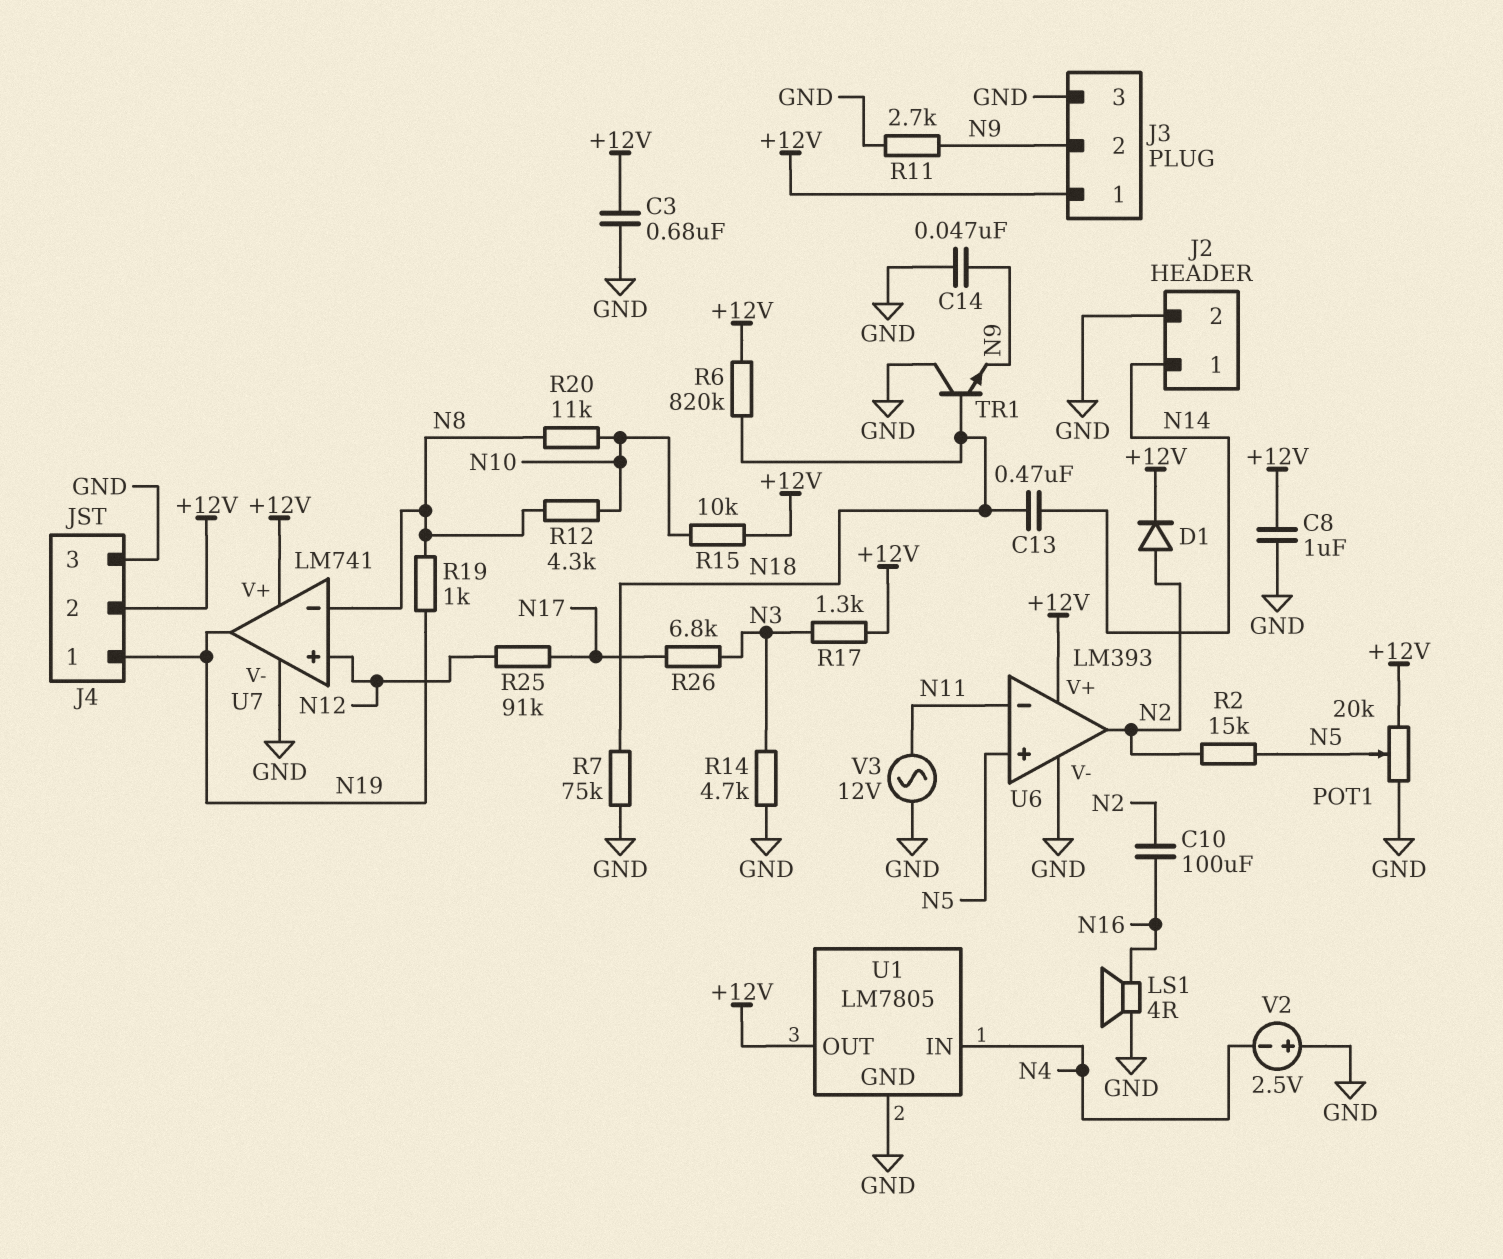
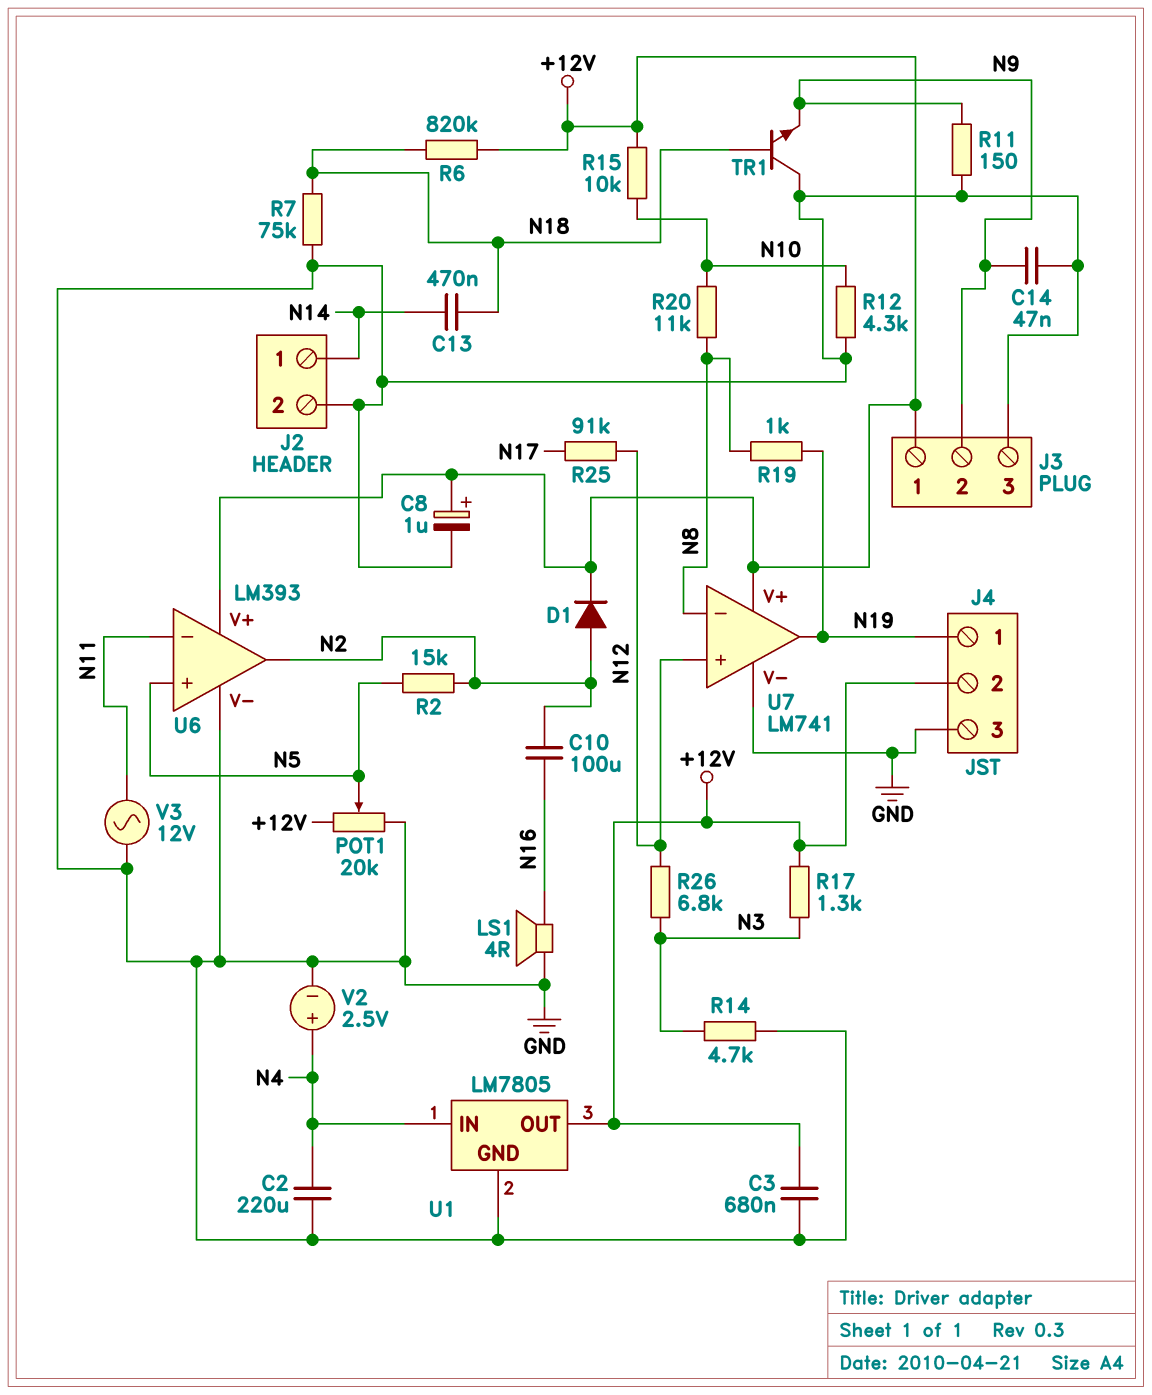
C2: none -> 220uF (GND, N4)
C8: 1uF (+12V, GND) -> 1uF (plus +12V, minus GND)
R11: 2.7k (GND, N9) -> 150 (GND, N9)
R12: 4.3k (N8, N10) -> 4.3k (GND, N10)
R26: 6.8k (N3, N17) -> 6.8k (N3, N12)
V2: 2.5V (plus GND, minus N4) -> 2.5V (plus N4, minus GND)

